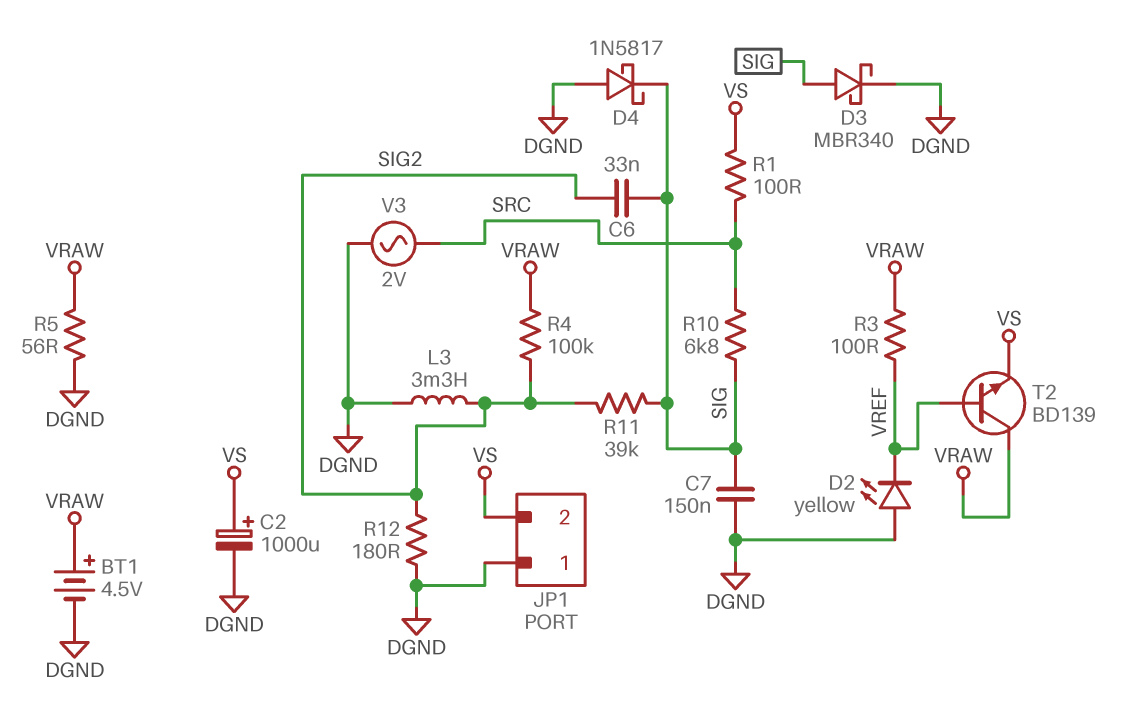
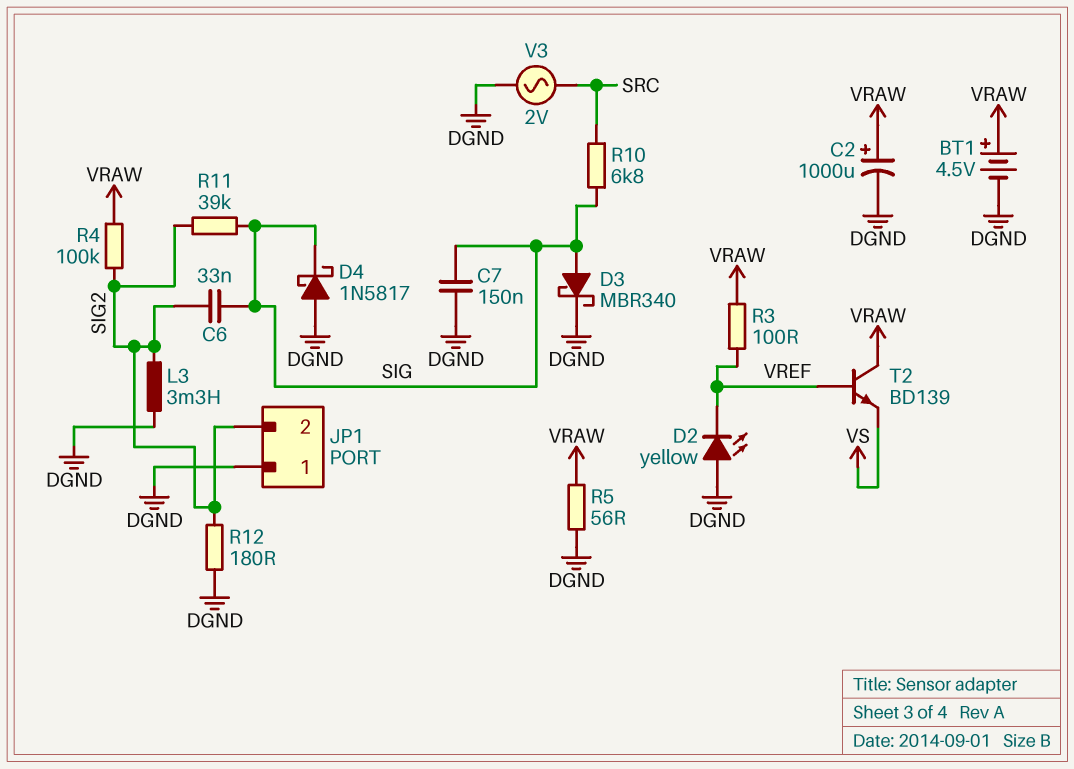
C2: 1000uF (plus VS, minus DGND) -> 1000uF (plus VRAW, minus DGND)
JP1 pin 2: VS -> SIG2
R1: 100 (SRC, VS) -> none

